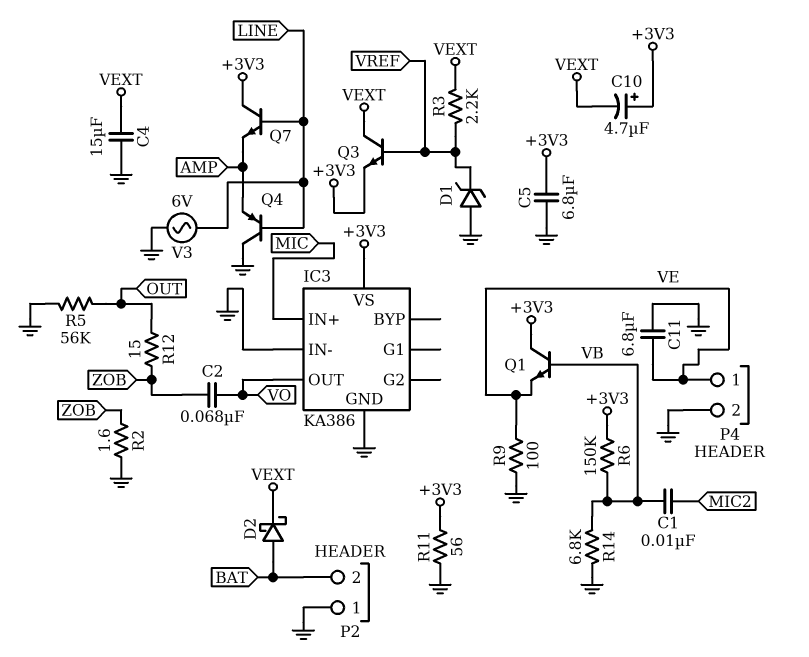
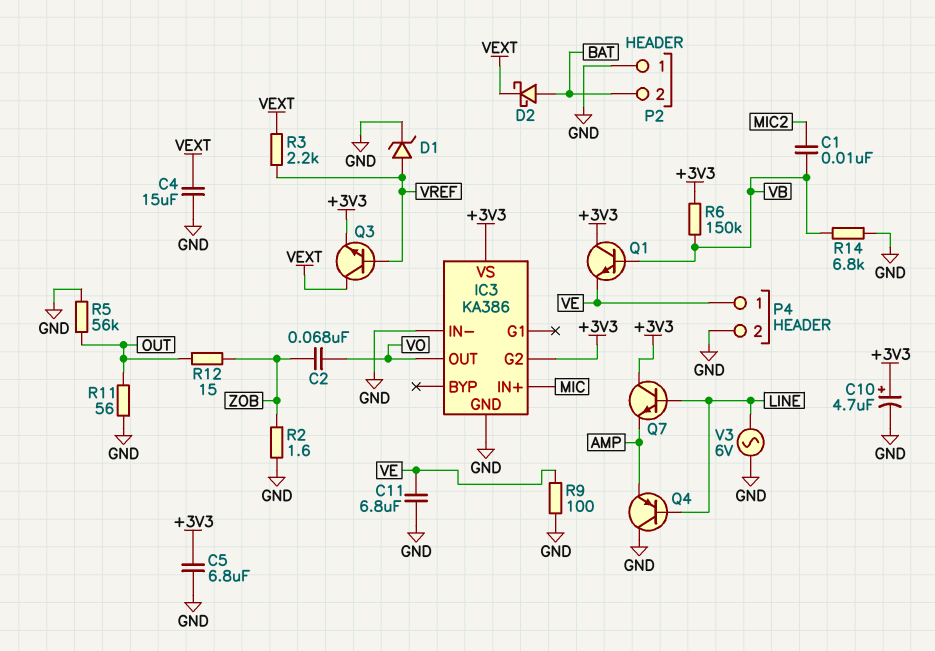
C10: 4.7uF (plus +3V3, minus VEXT) -> 4.7uF (plus +3V3, minus GND)
D1: zener (A GND, K VREF) -> zener (A VREF, K GND)
IC3 pin G2: none -> +3V3
R11: 56 (+3V3, GND) -> 56 (GND, OUT)

